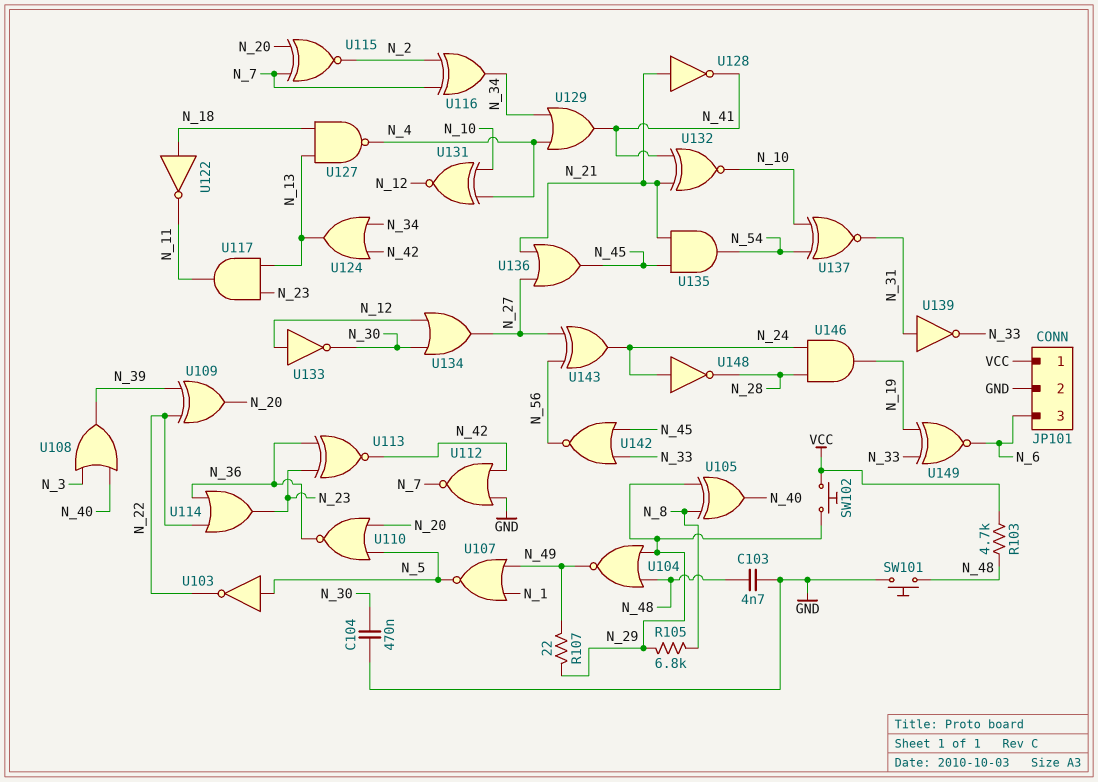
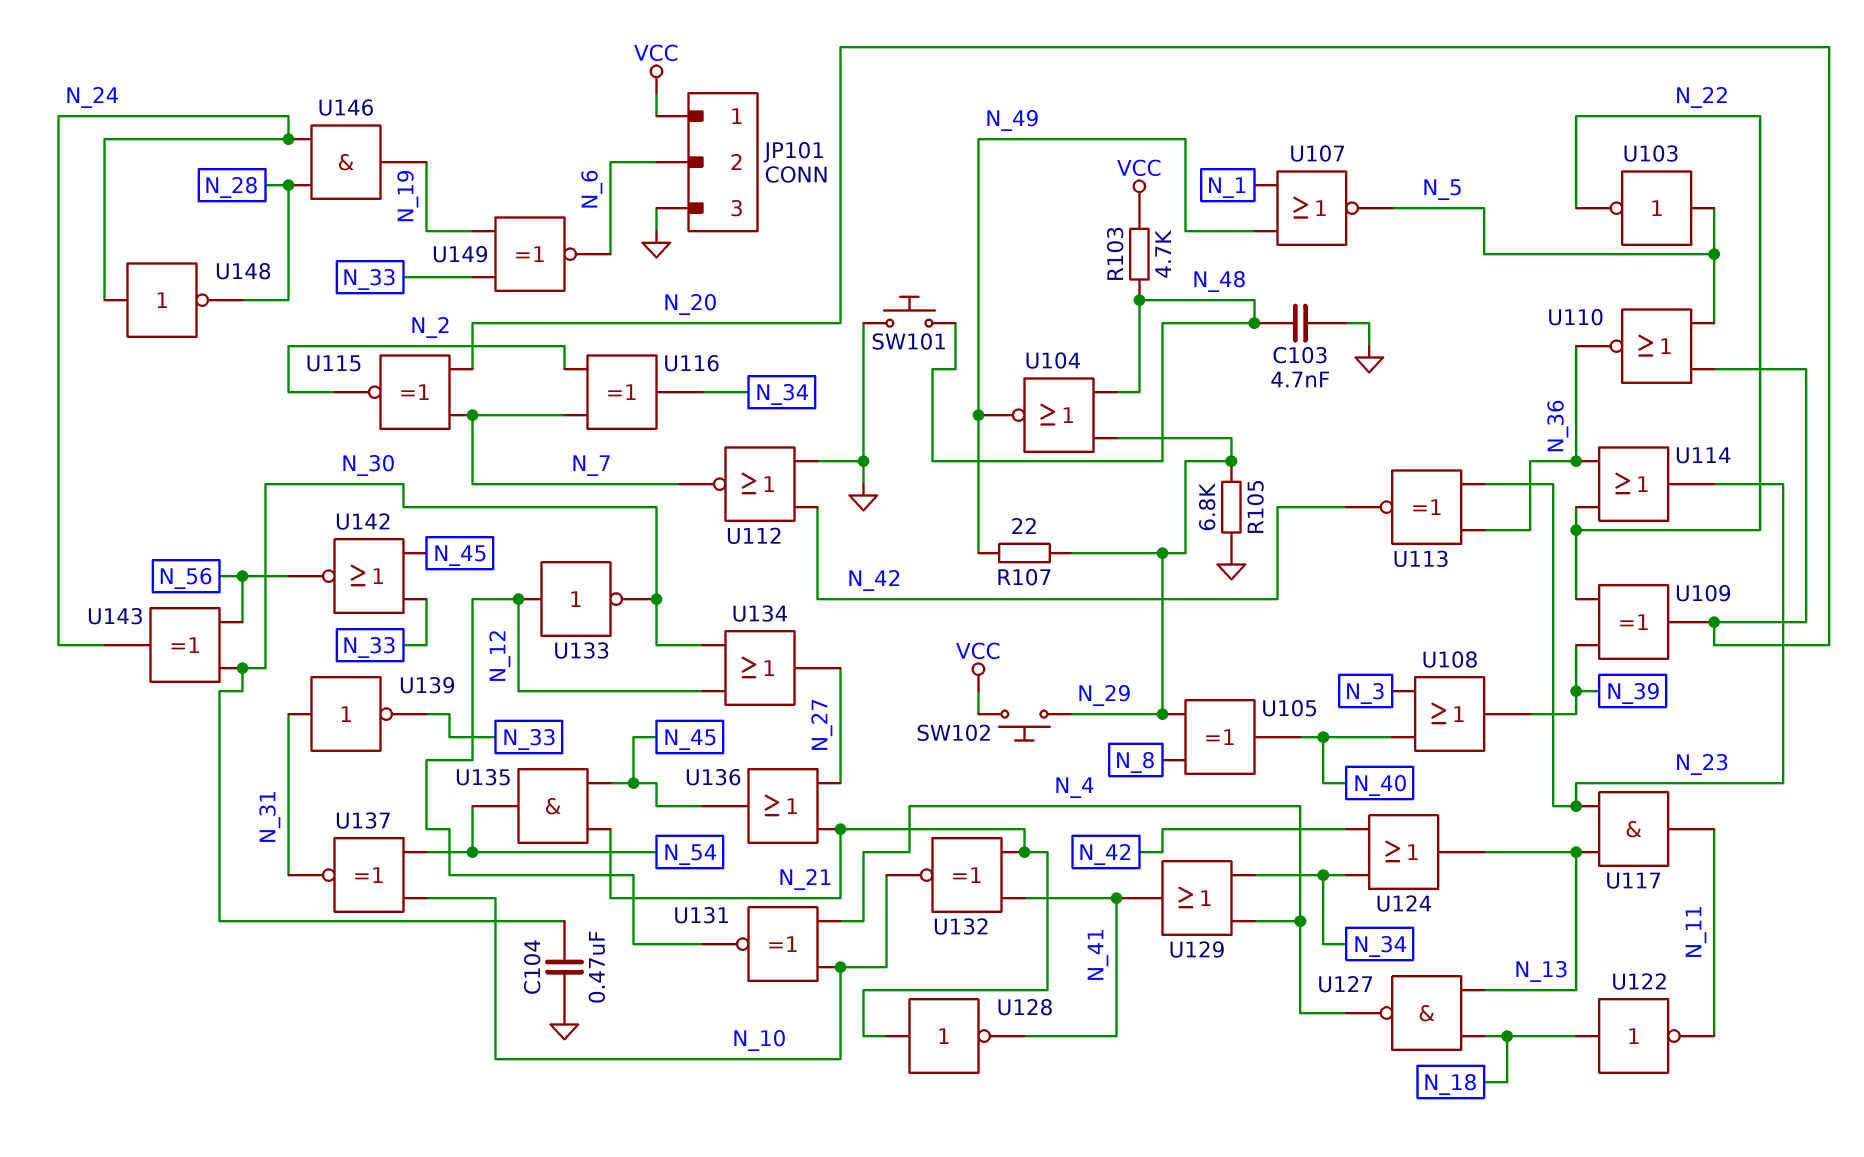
JP101 pin 2: GND -> N_6
JP101 pin 3: N_6 -> GND
R105: 6.8k (N_8, N_29) -> 6.8k (GND, N_29)
U143: XOR (in N_27, in N_56, out N_24) -> XOR (in N_30, in N_56, out N_24)

